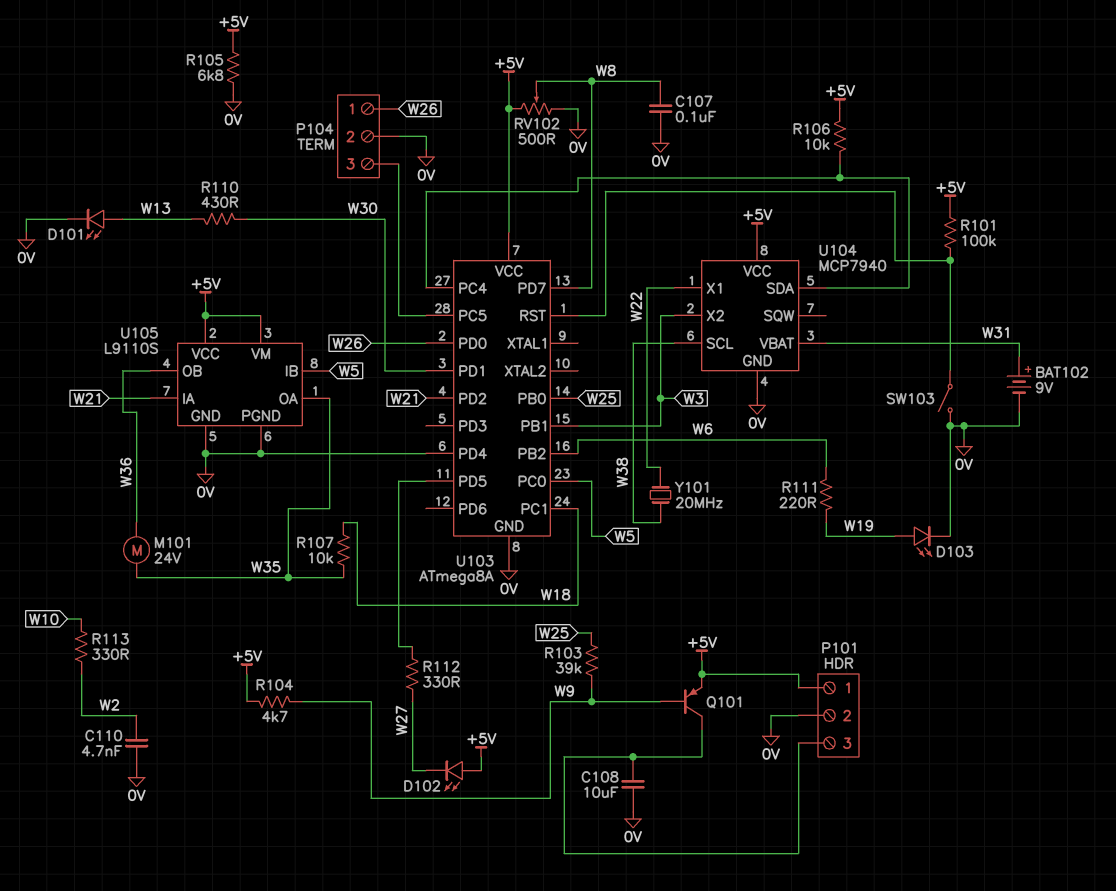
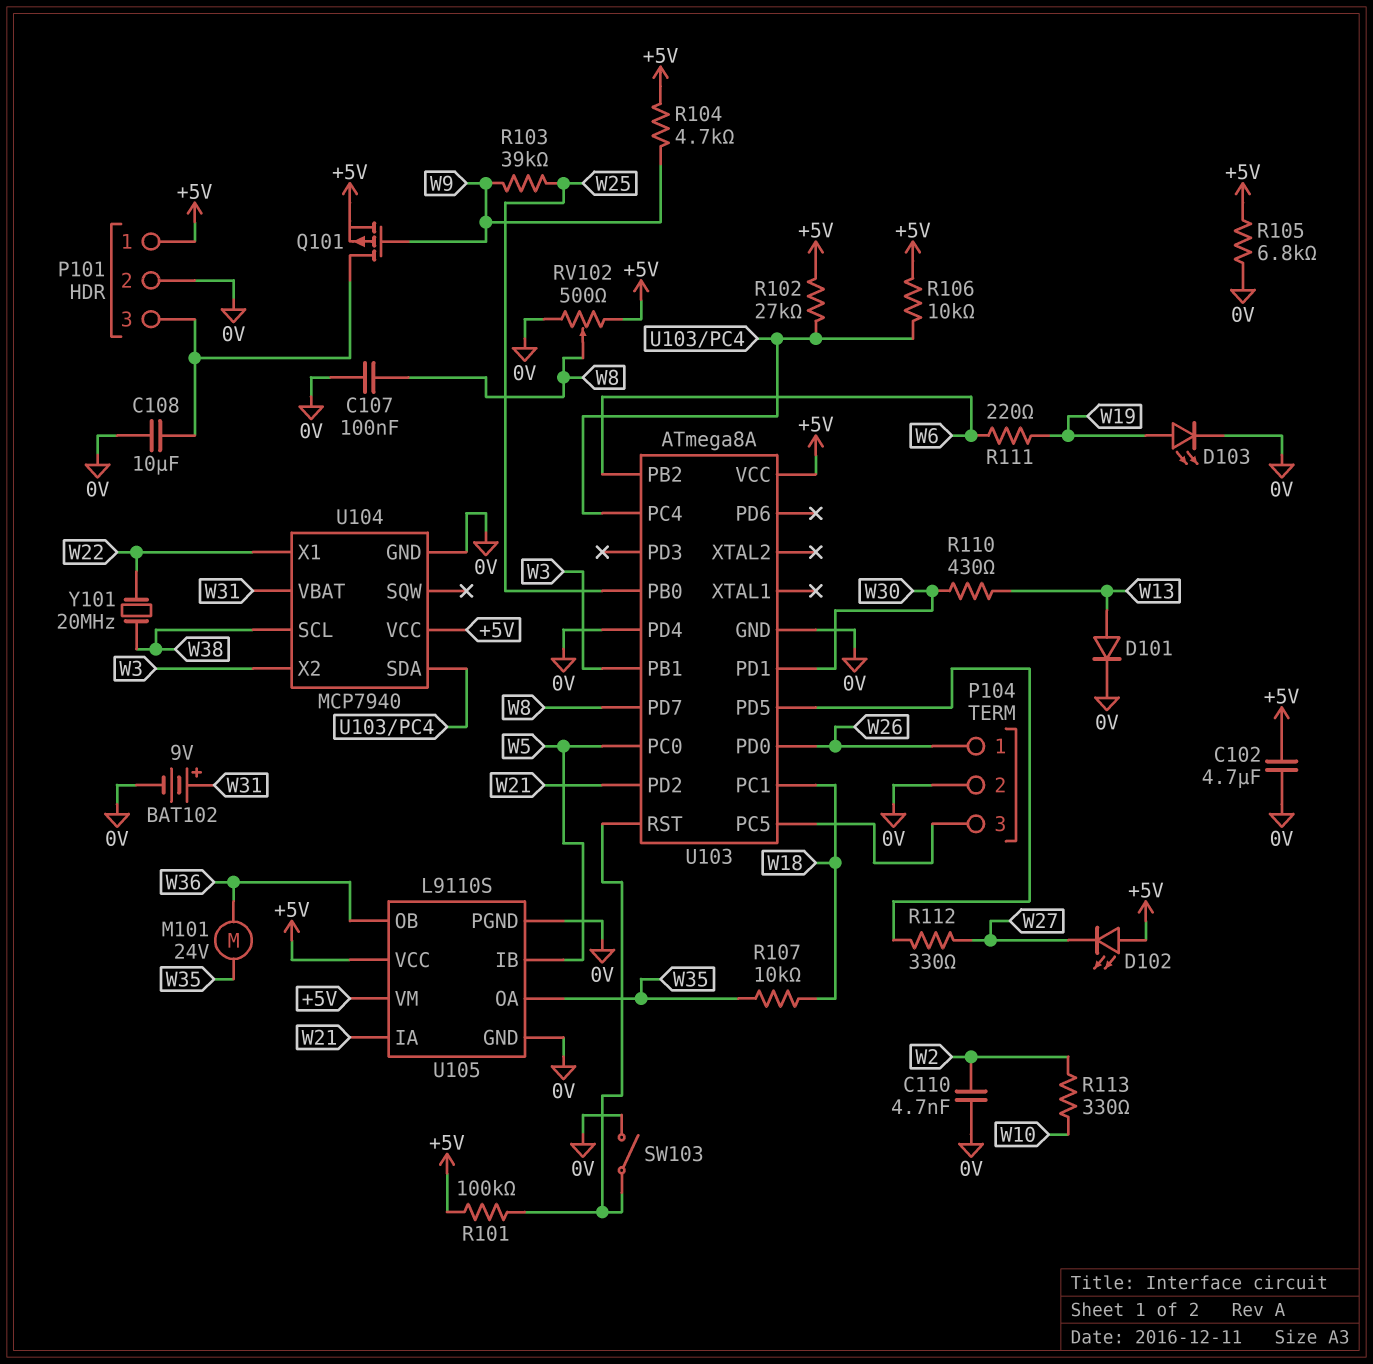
C102: none -> 4.7uF (+5V, 0V)
D101: LED (A W13, K 0V) -> diode (A W13, K 0V)
Q101: PNP (B W9, C P101/3, E +5V) -> PMOS (G W9, D P101/3, S +5V)
R102: none -> 27k (+5V, U103/PC4)

